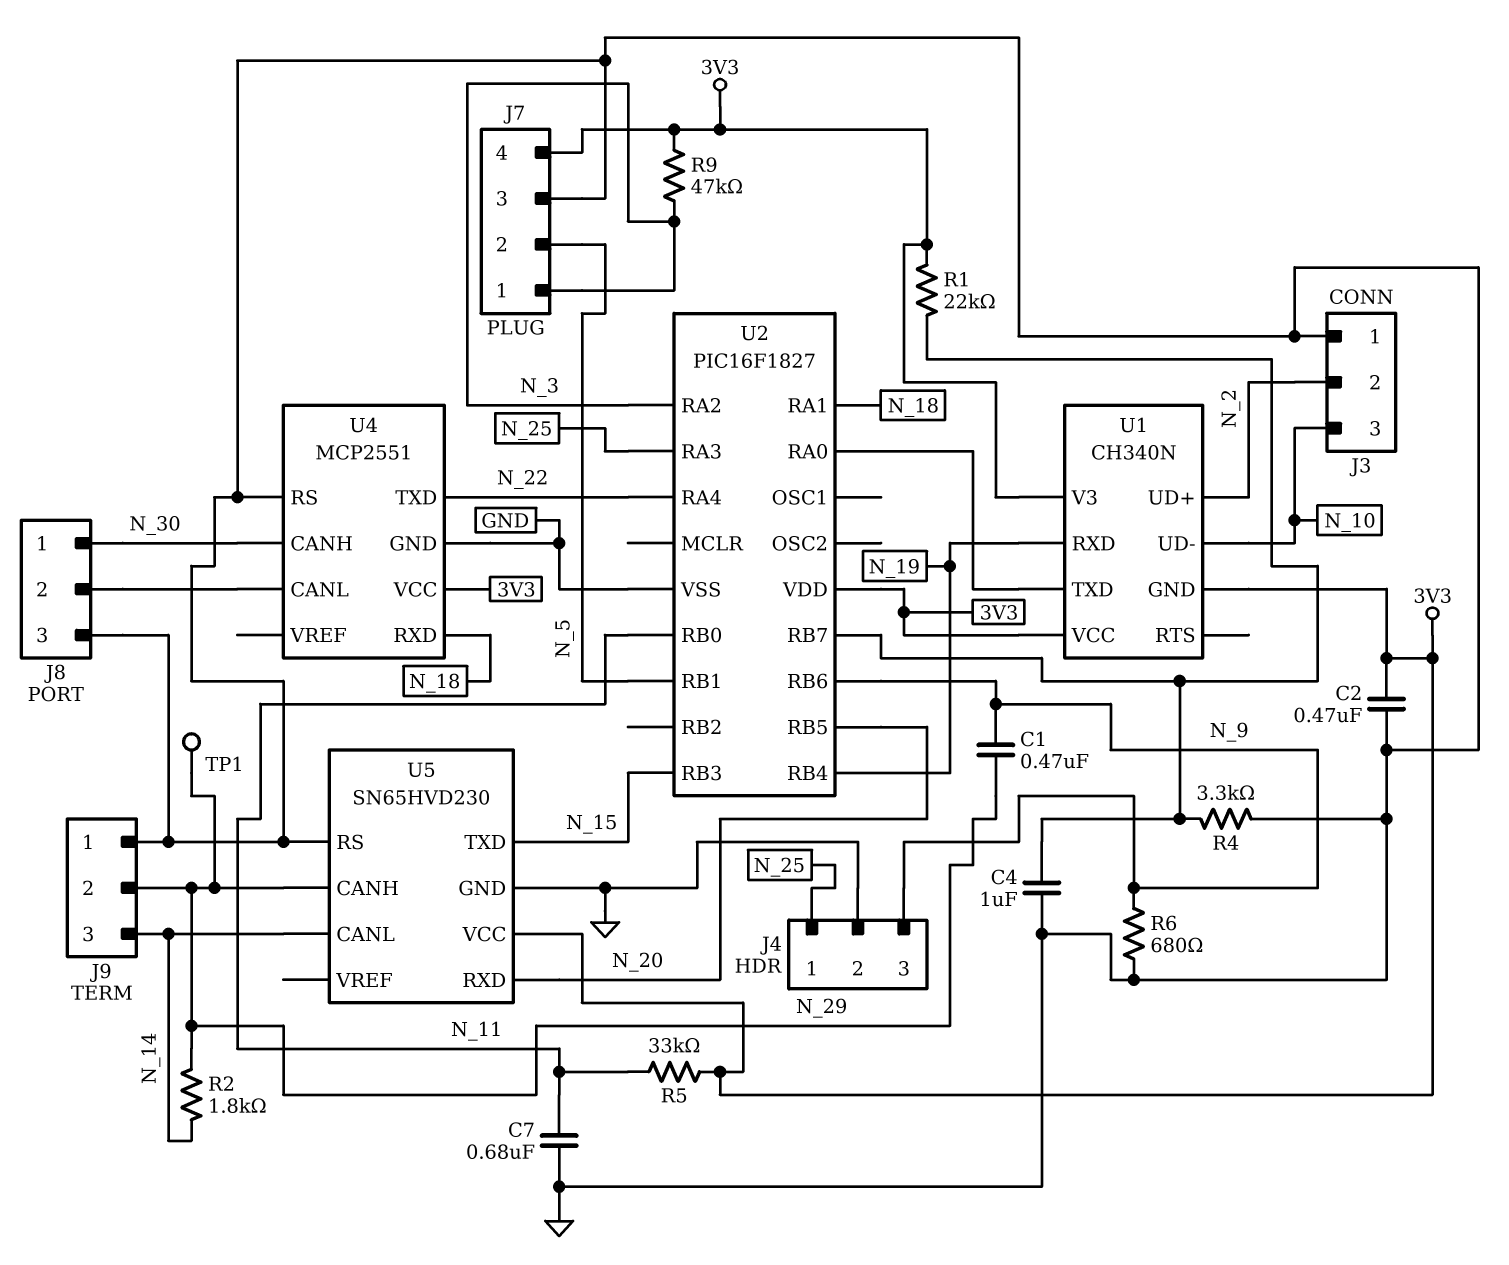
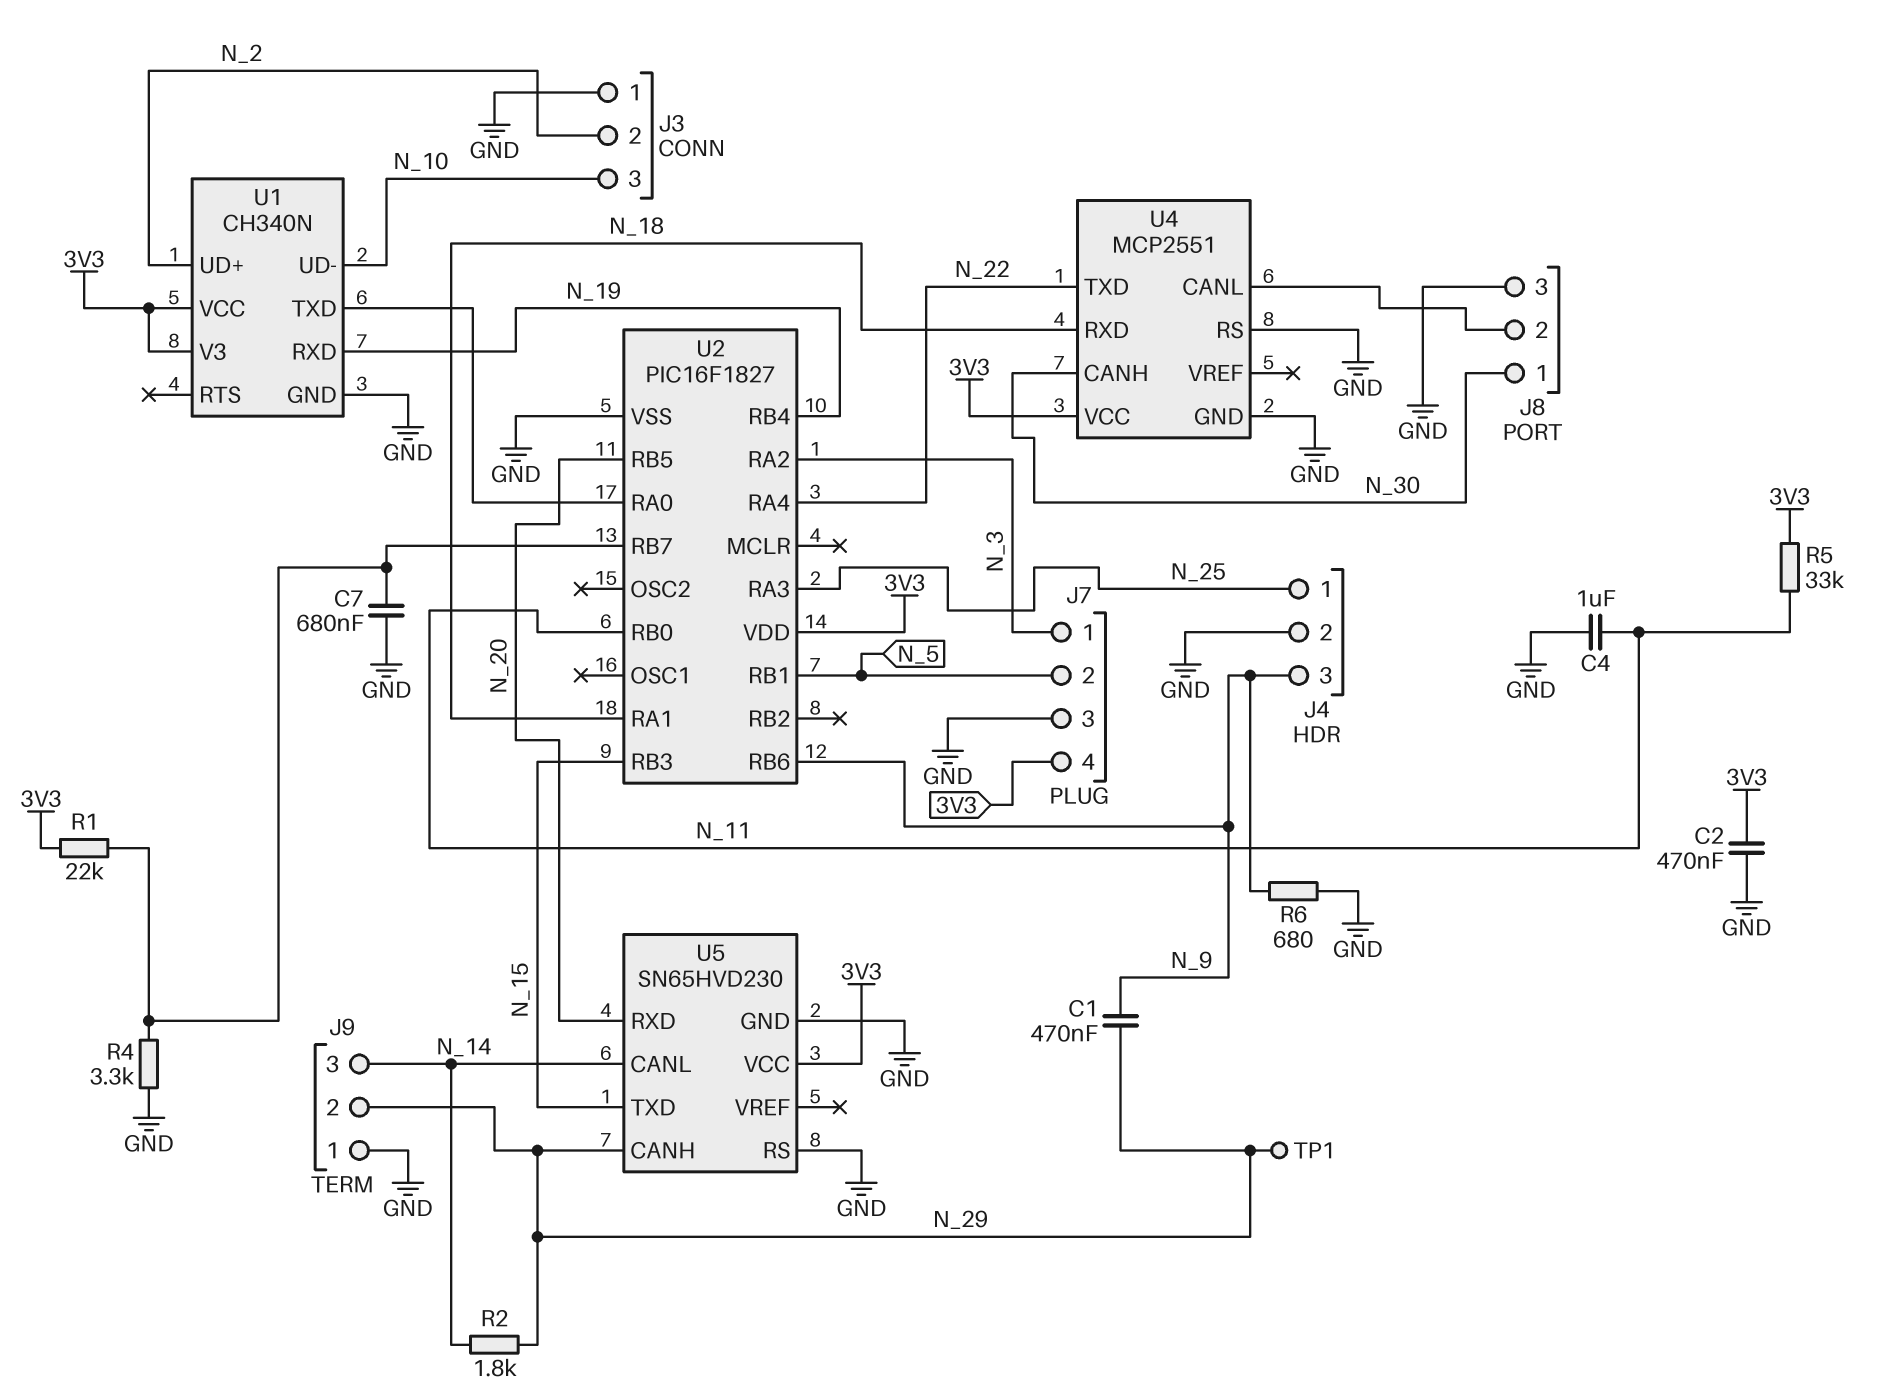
C4: 1uF (GND, U2/RB7) -> 1uF (GND, N_11)
C7: 680nF (GND, N_11) -> 680nF (GND, U2/RB7)
R9: 47k (3V3, N_3) -> none
U1 pin GND: 3V3 -> GND

